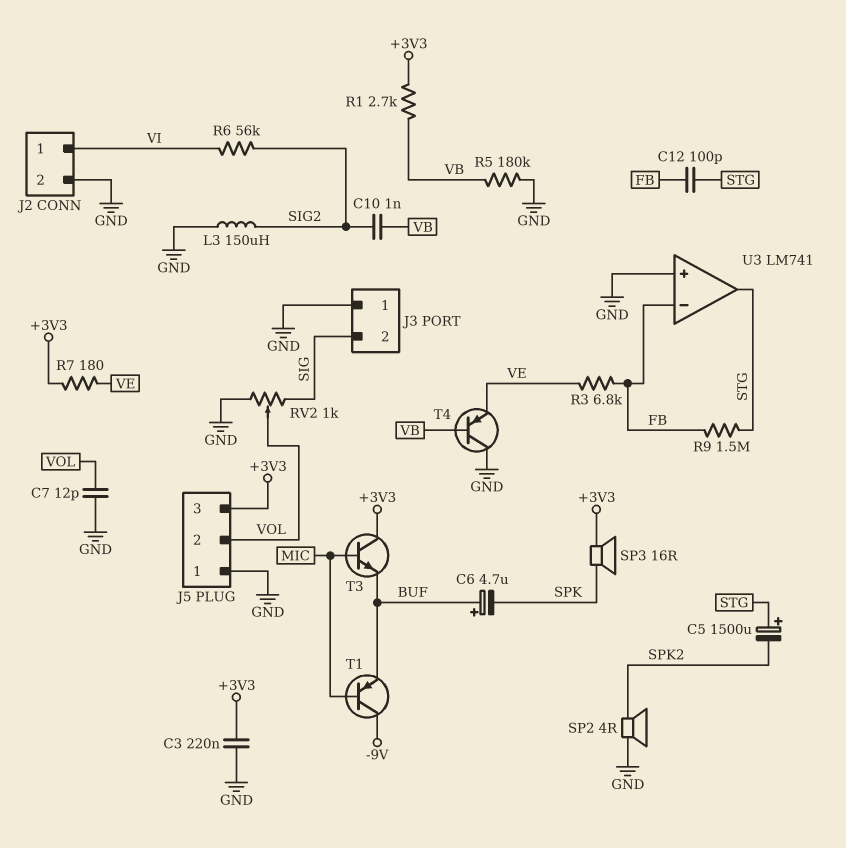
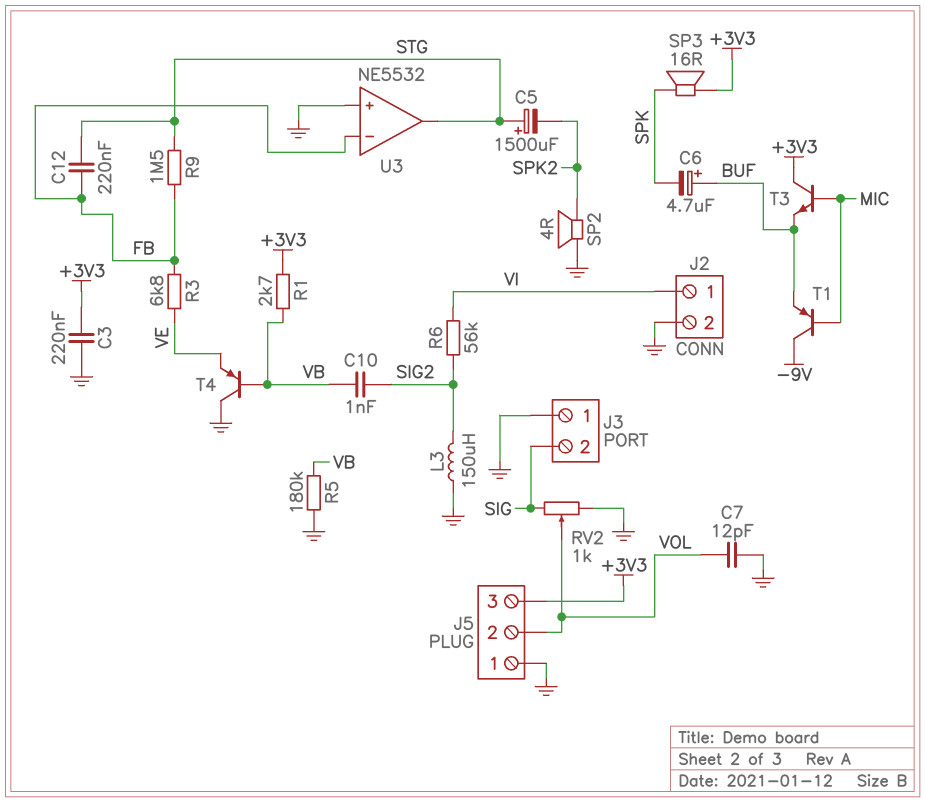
C12: 100pF (FB, STG) -> 220nF (FB, STG)
R7: 180 (+3V3, VE) -> none
U3: LM741 -> NE5532

